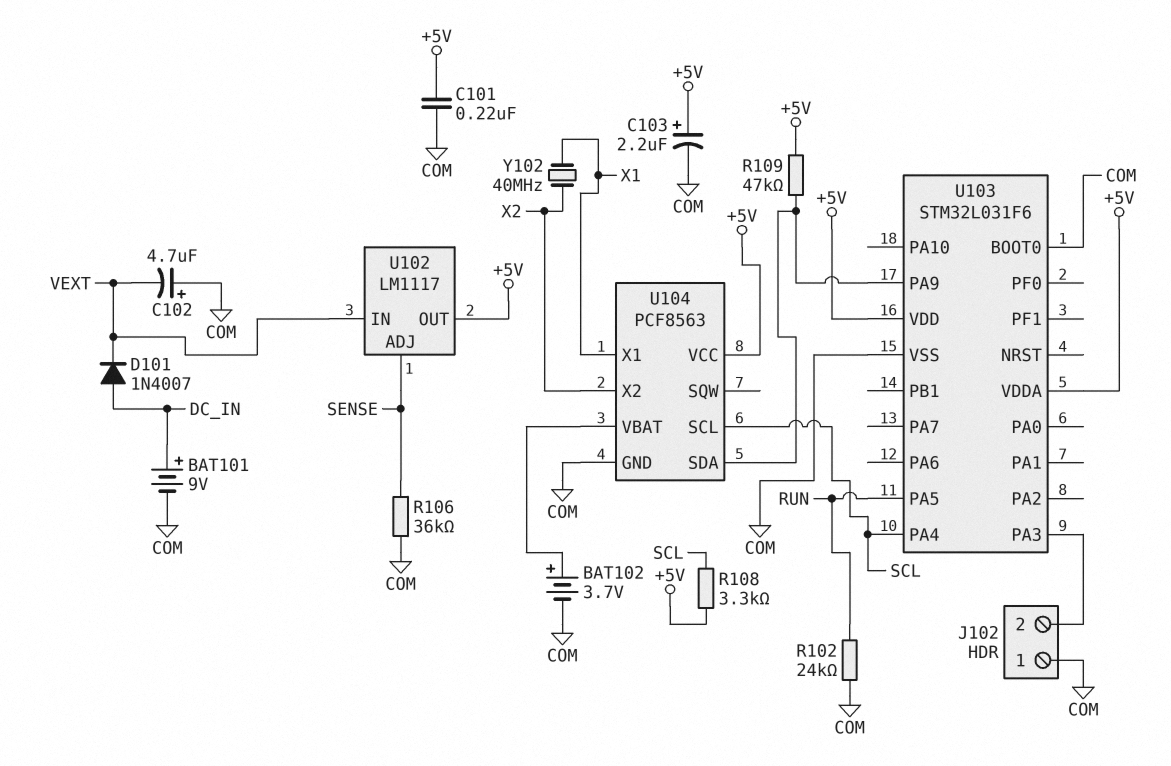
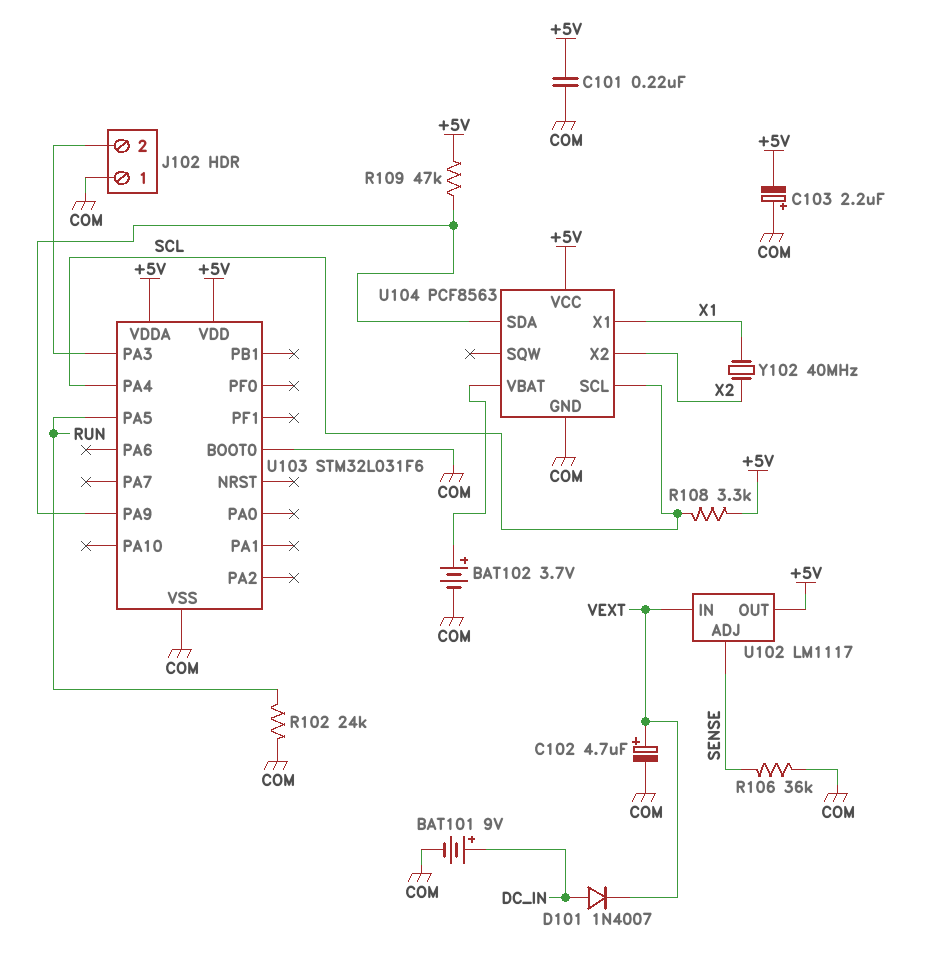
C102: 4.7uF (plus COM, minus VEXT) -> 4.7uF (plus VEXT, minus COM)
C103: 2.2uF (plus +5V, minus COM) -> 2.2uF (plus COM, minus +5V)

